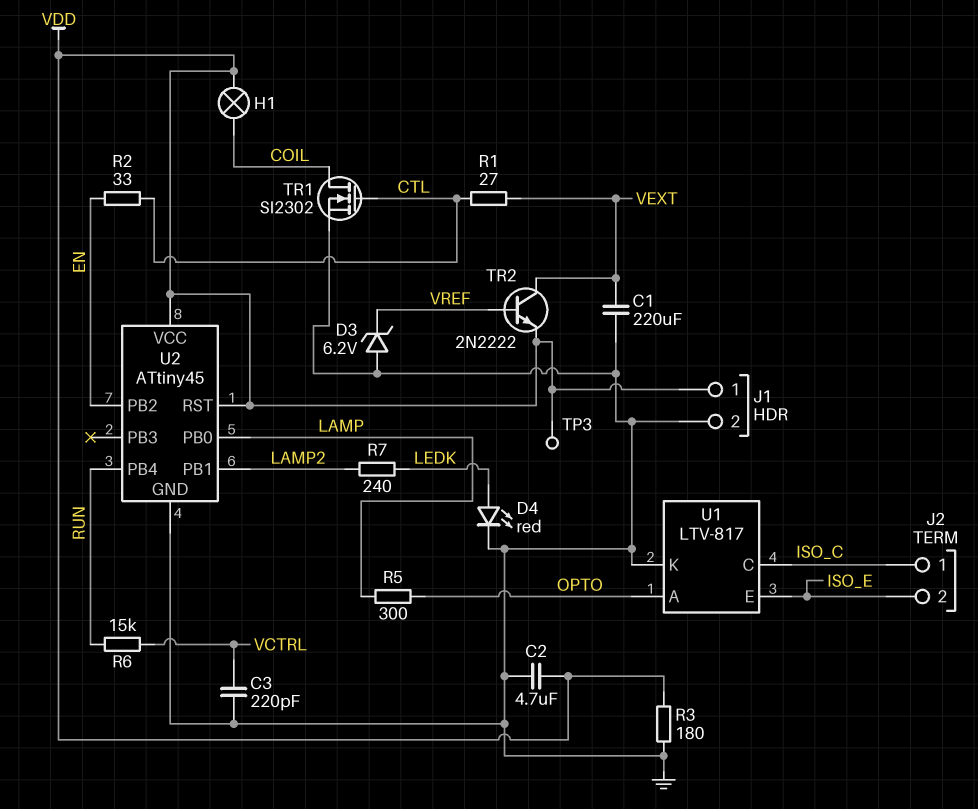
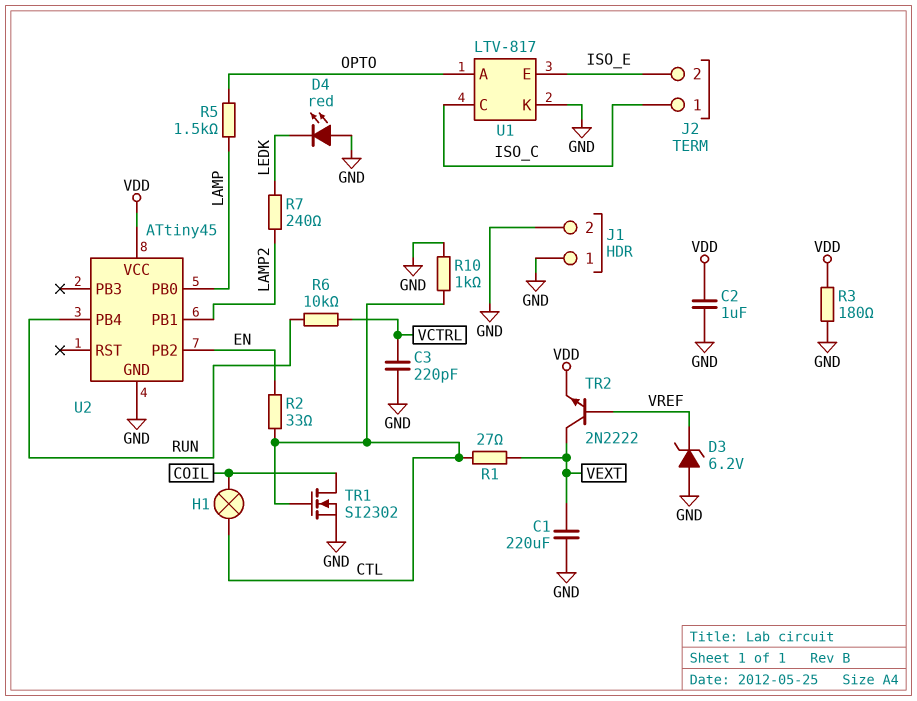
C2: 4.7uF (GND, VDD) -> 1uF (GND, VDD)
D4: LED red (A LEDK, K GND) -> LED red (A GND, K LEDK)
H1: lamp (COIL, VDD) -> lamp (COIL, CTL)
J1 pin 1: VDD -> GND
R5: 300 (LAMP, OPTO) -> 1.5k (LAMP, OPTO)
R6: 15k (RUN, VCTRL) -> 10k (RUN, VCTRL)
R10: none -> 1k (CTL, GND)
TP3: test point (VDD) -> none
U2 pin RST: VDD -> none

